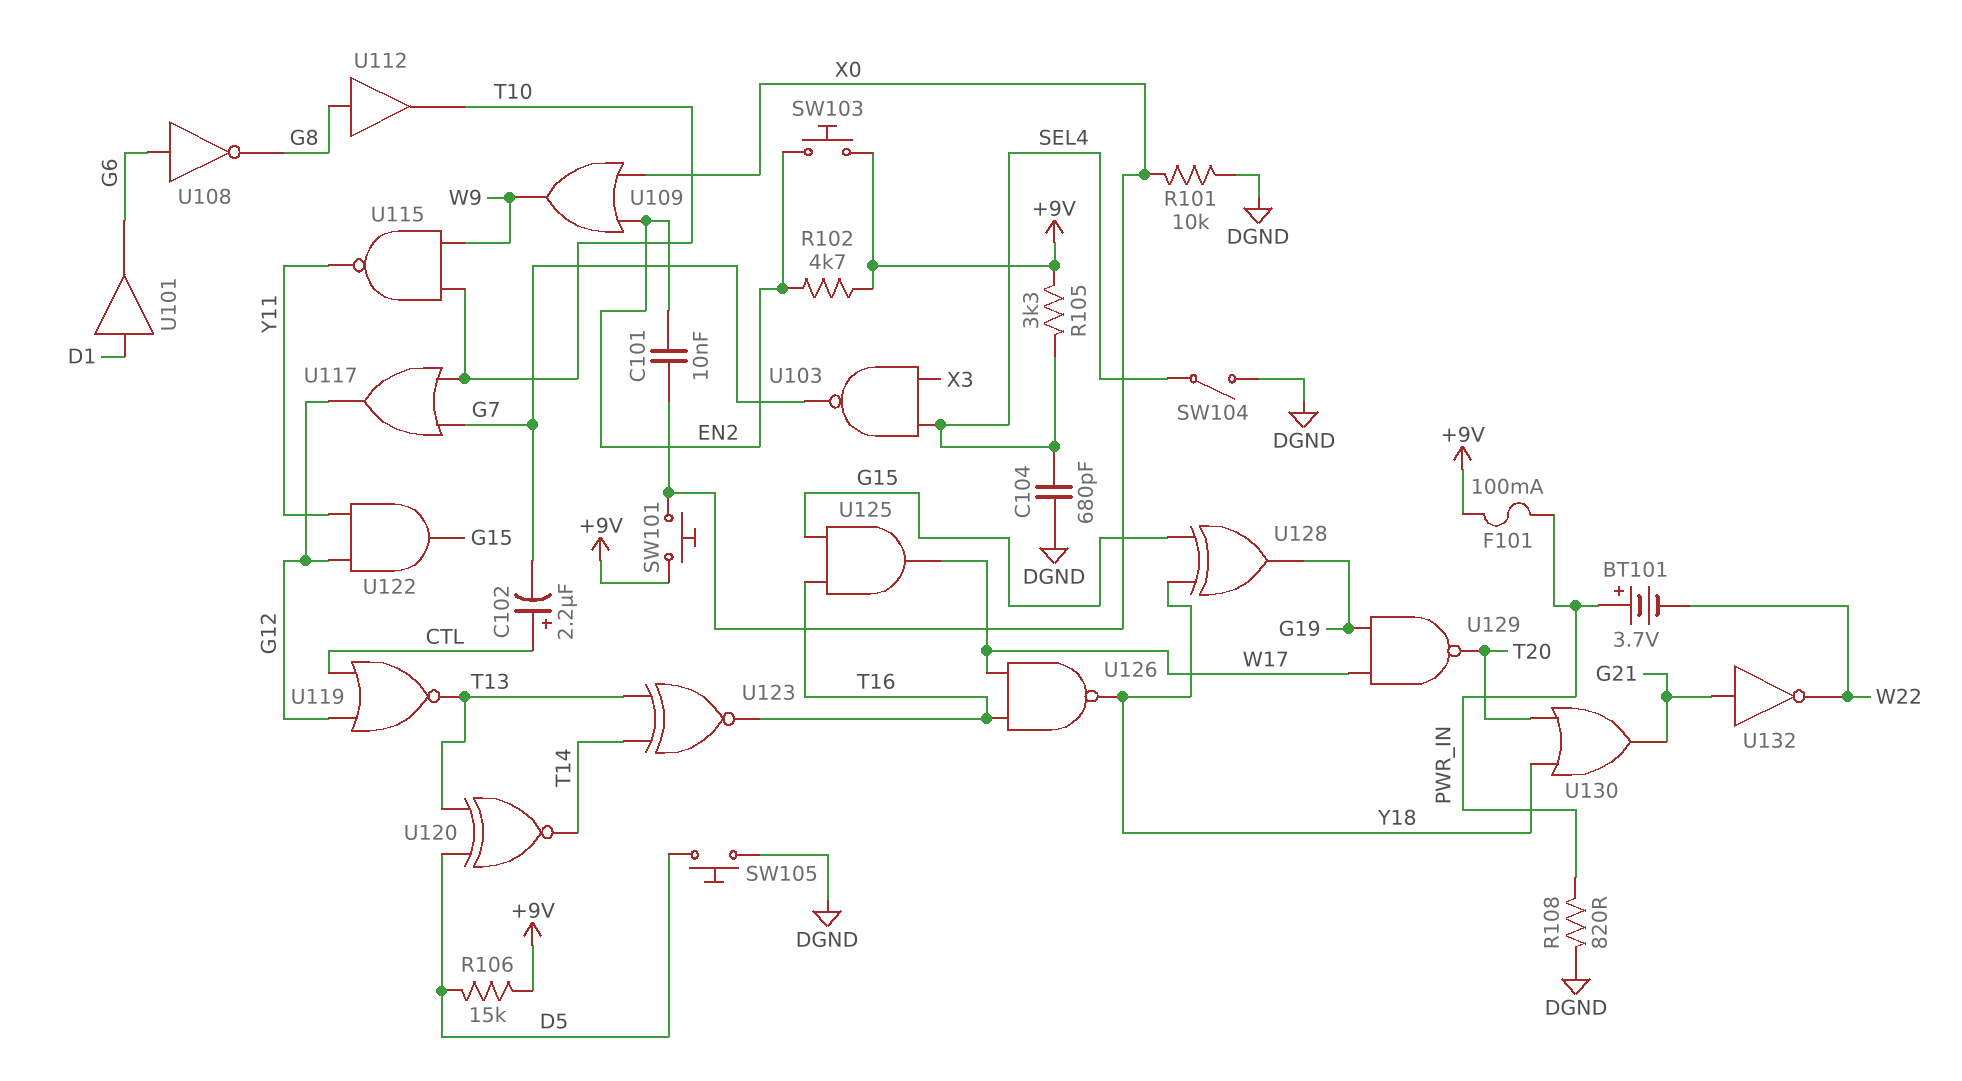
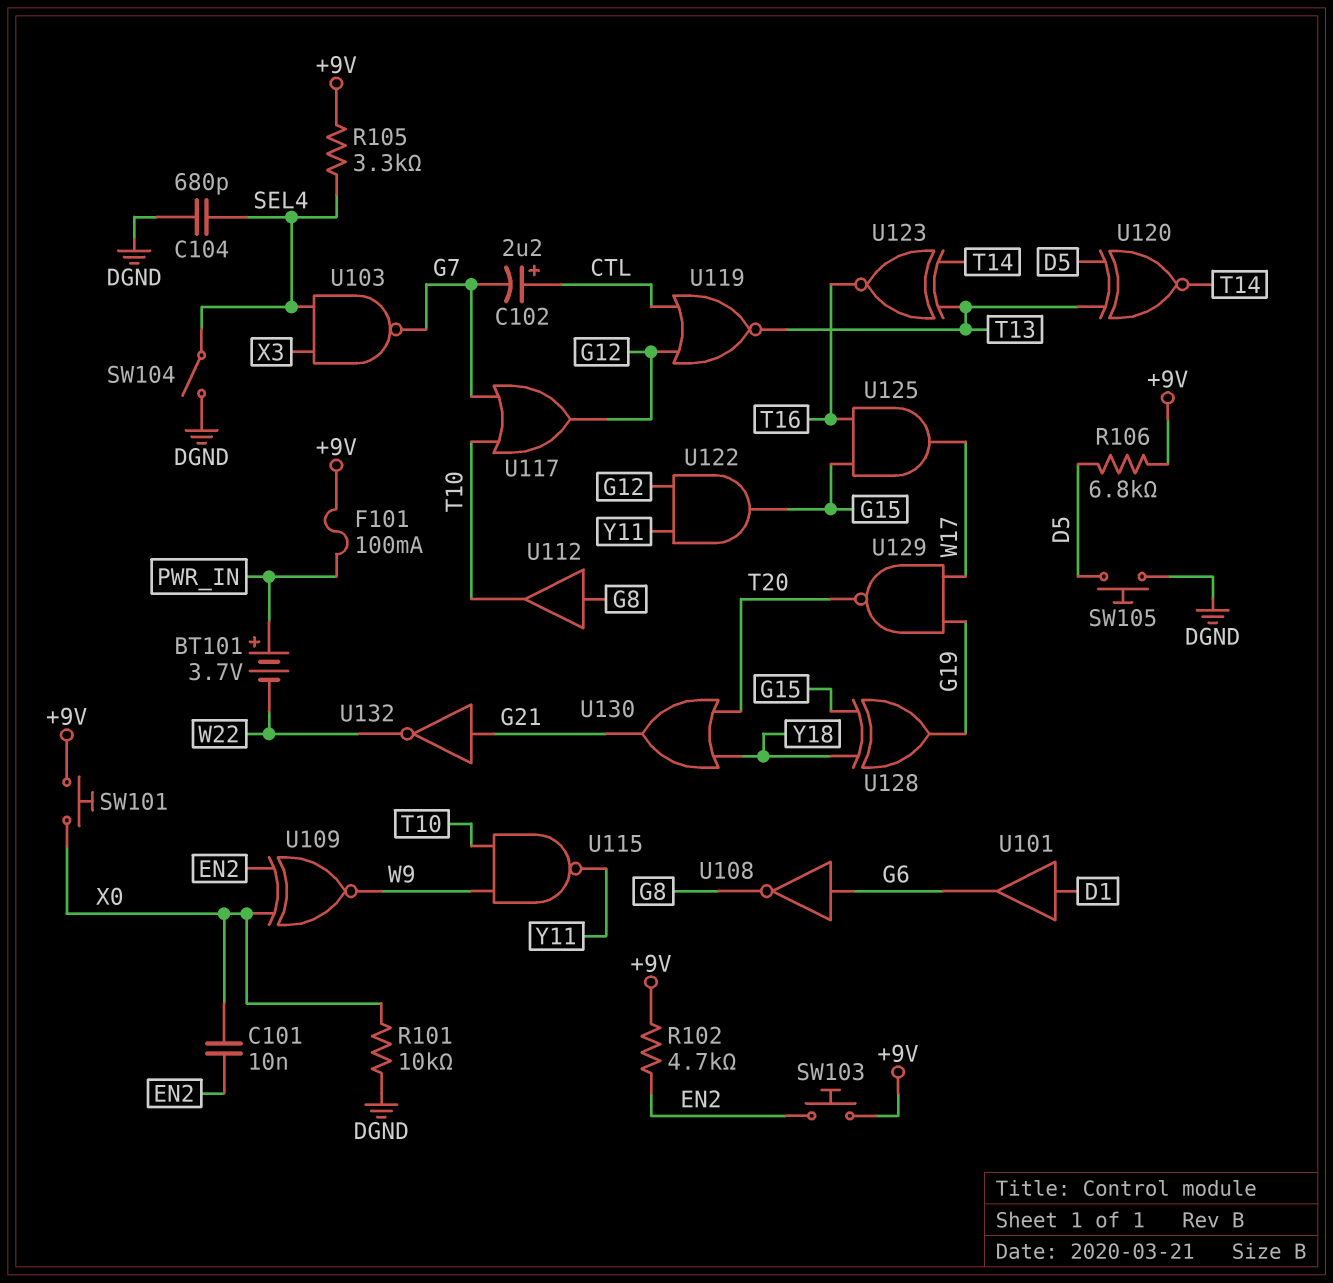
R106: 15k (+9V, D5) -> 6.8k (+9V, D5)
R108: 820 (DGND, PWR_IN) -> none
U109: OR (in EN2, in X0, out W9) -> XNOR (in EN2, in X0, out W9)
U126: NAND (in T16, in W17, out Y18) -> none

